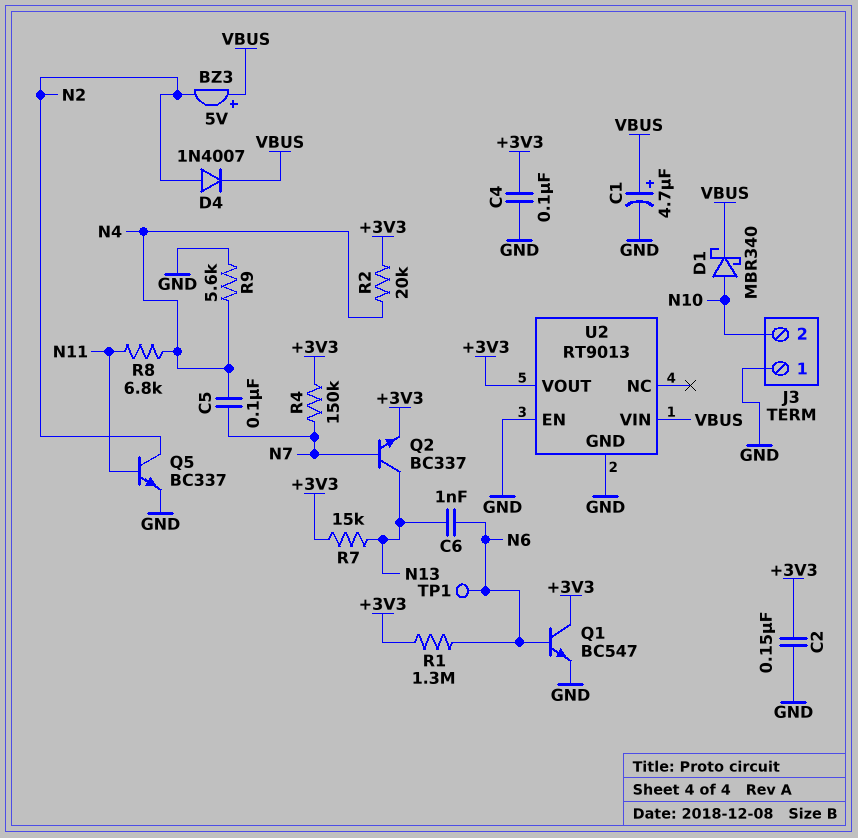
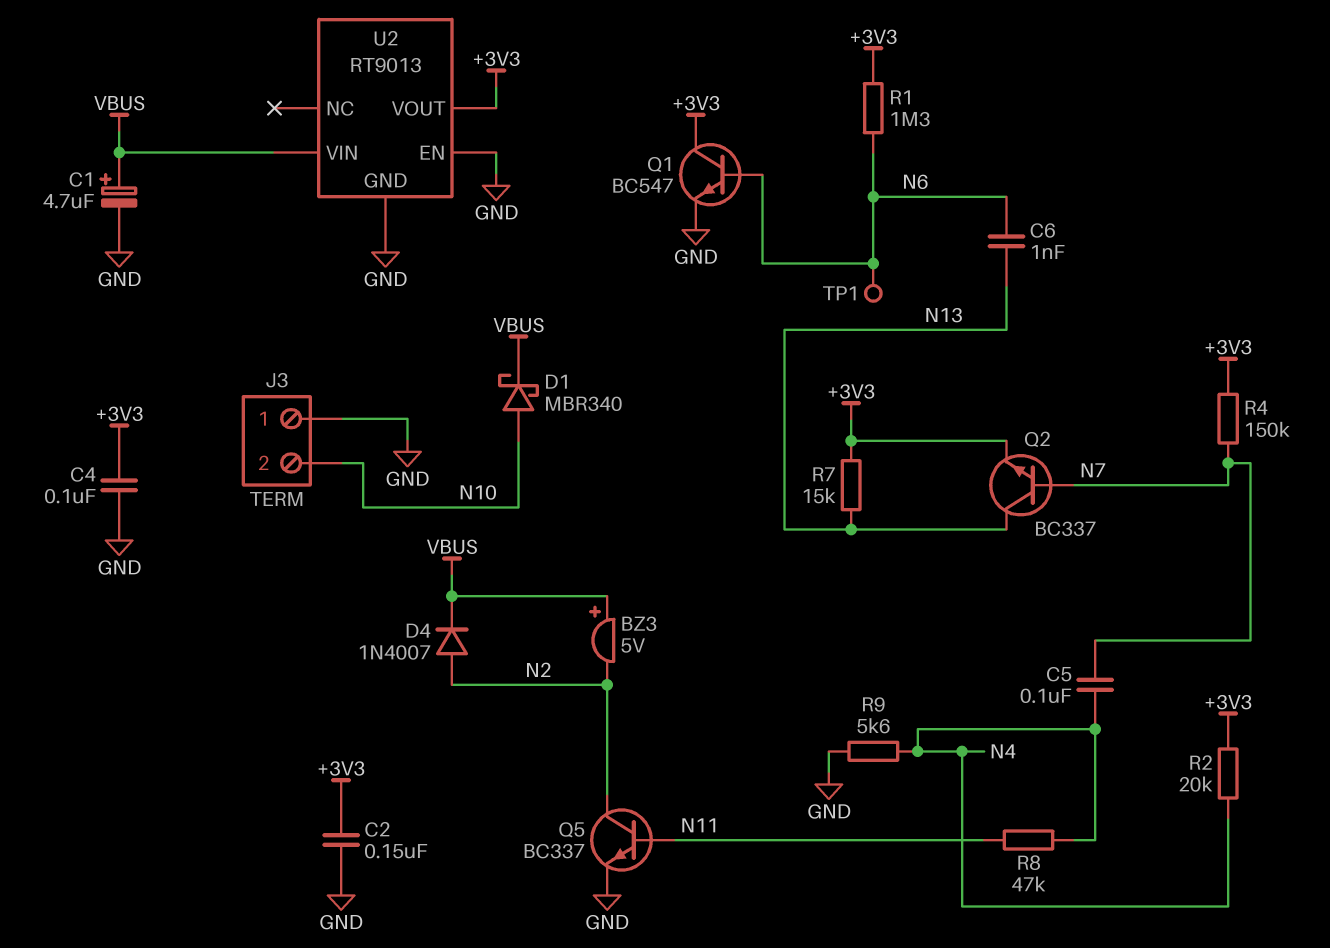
R8: 6.8k (N4, N11) -> 47k (N4, N11)

